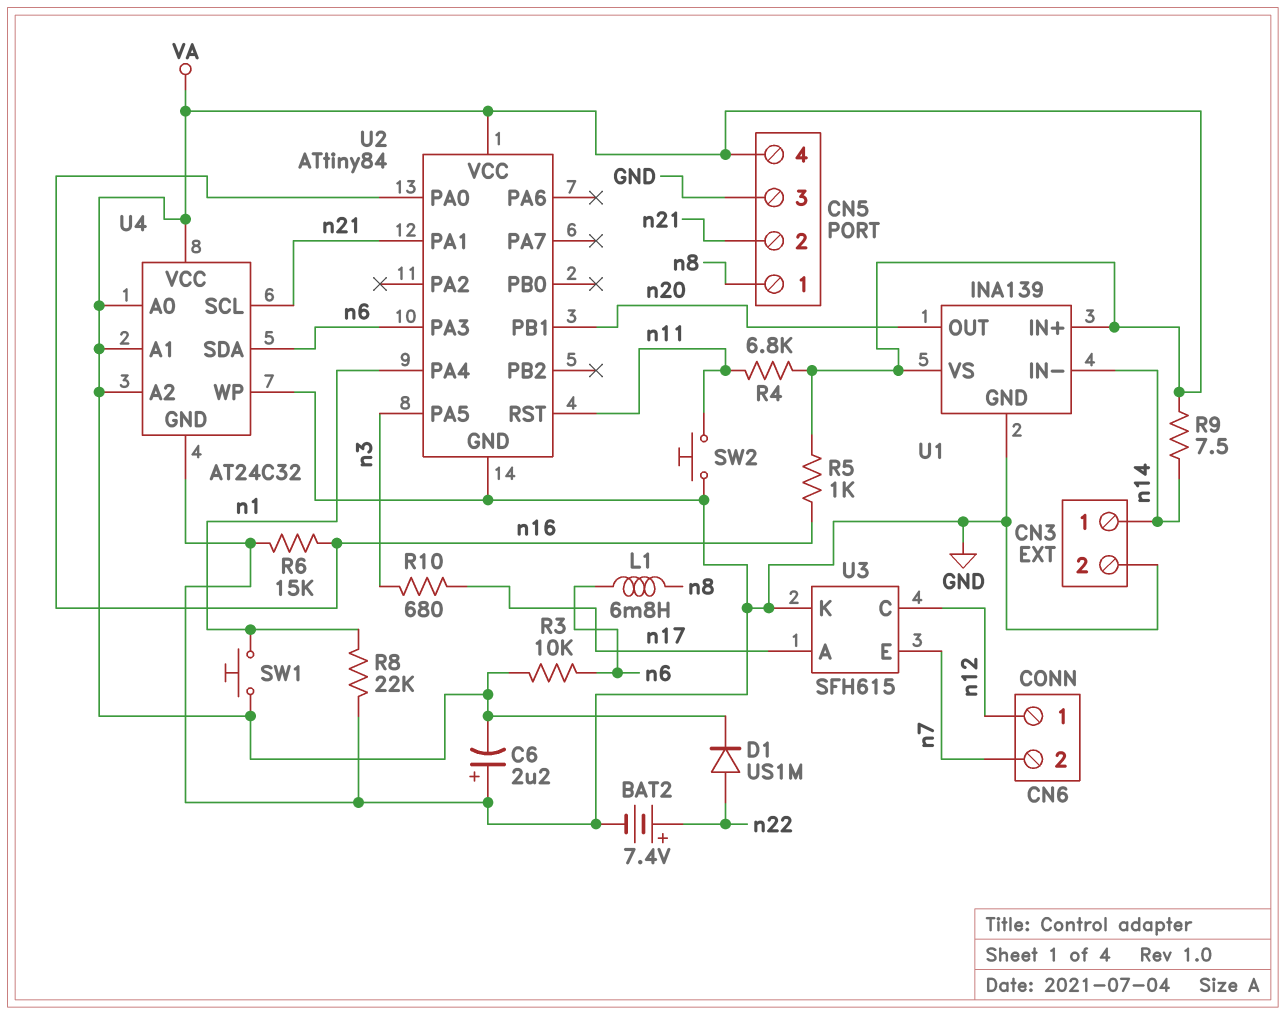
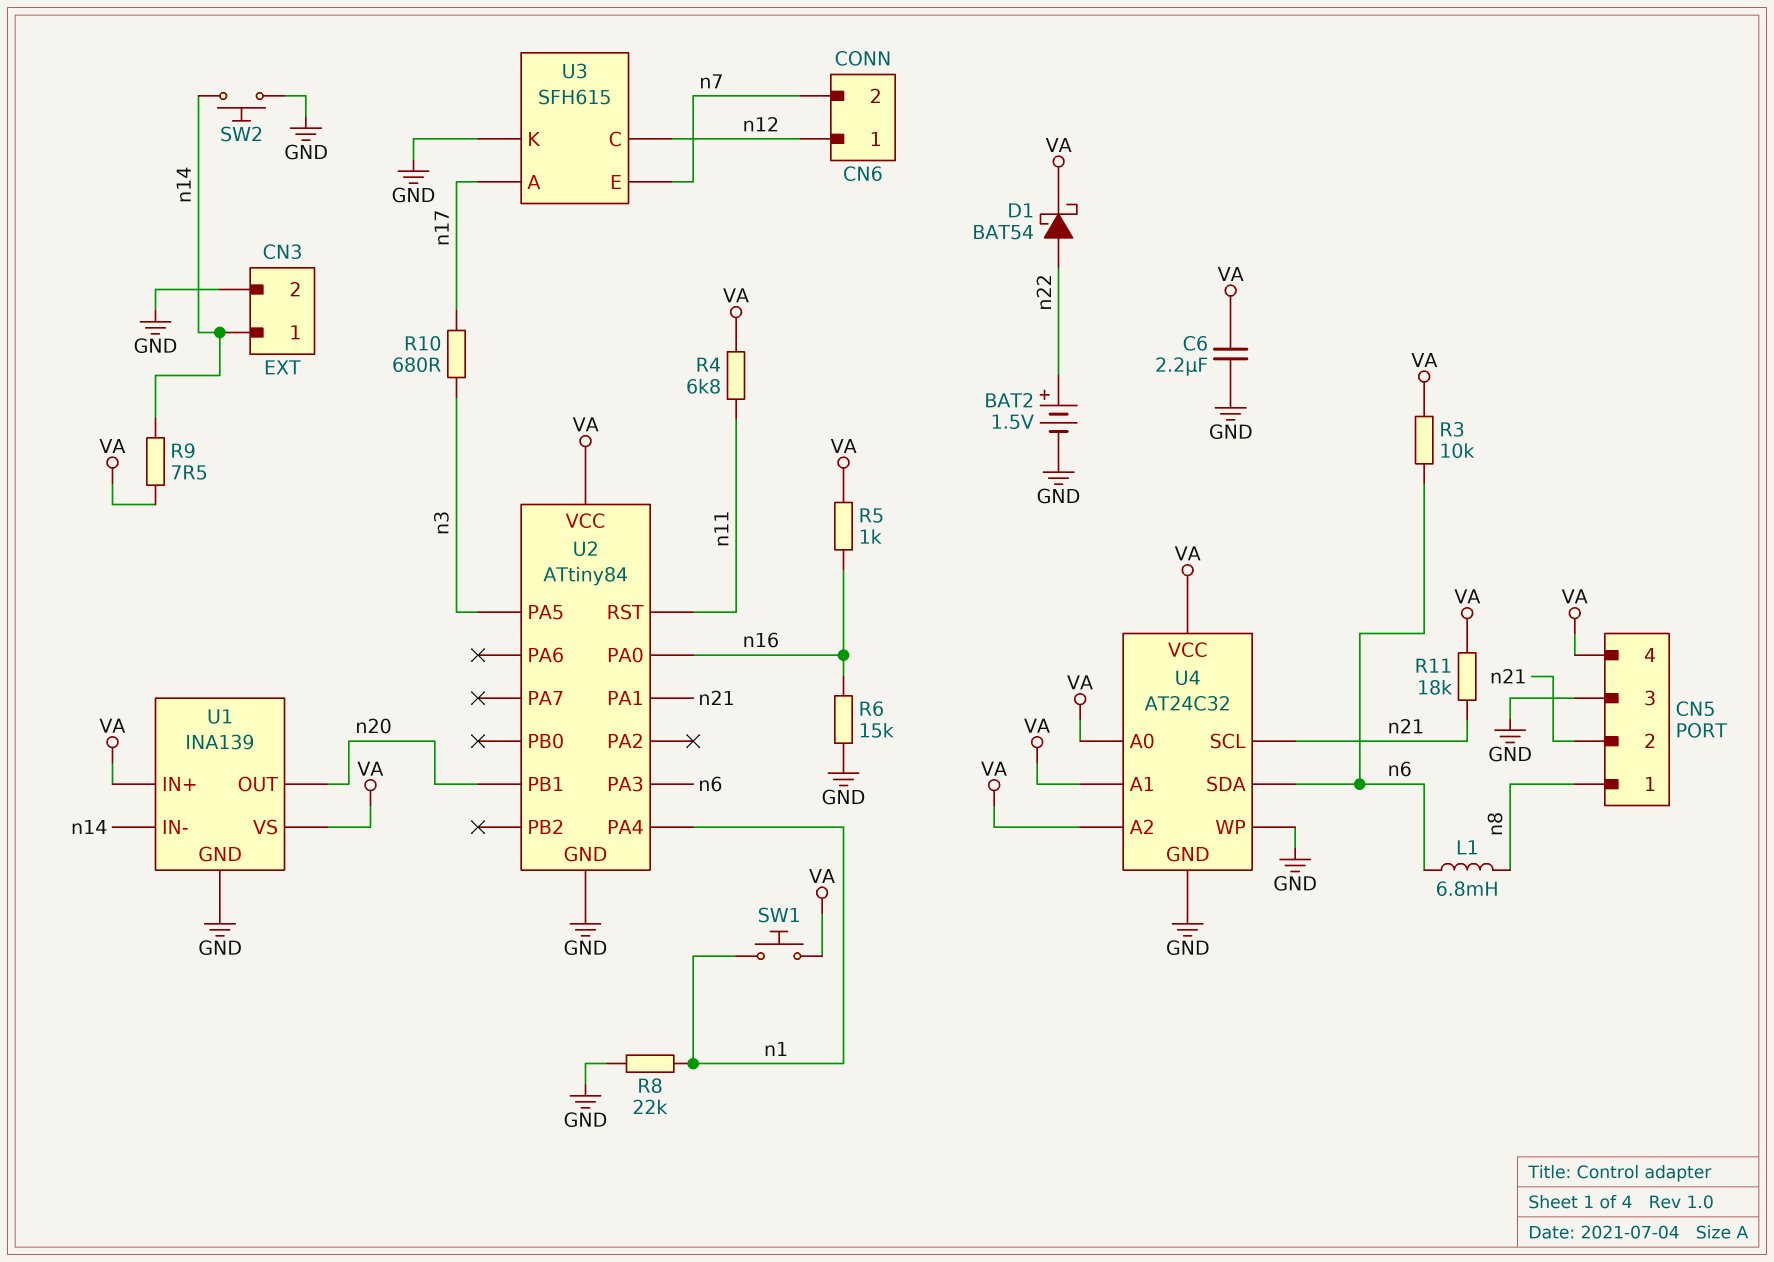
BAT2: 7.4V (plus n22, minus GND) -> 1.5V (plus n22, minus GND)
C6: 2.2uF (plus GND, minus VA) -> 2.2uF (GND, VA)
D1: diode US1M (A n22, K VA) -> schottky BAT54 (A n22, K VA)
R11: none -> 18k (VA, n21)
SW2: button (GND, n11) -> button (GND, n14)

